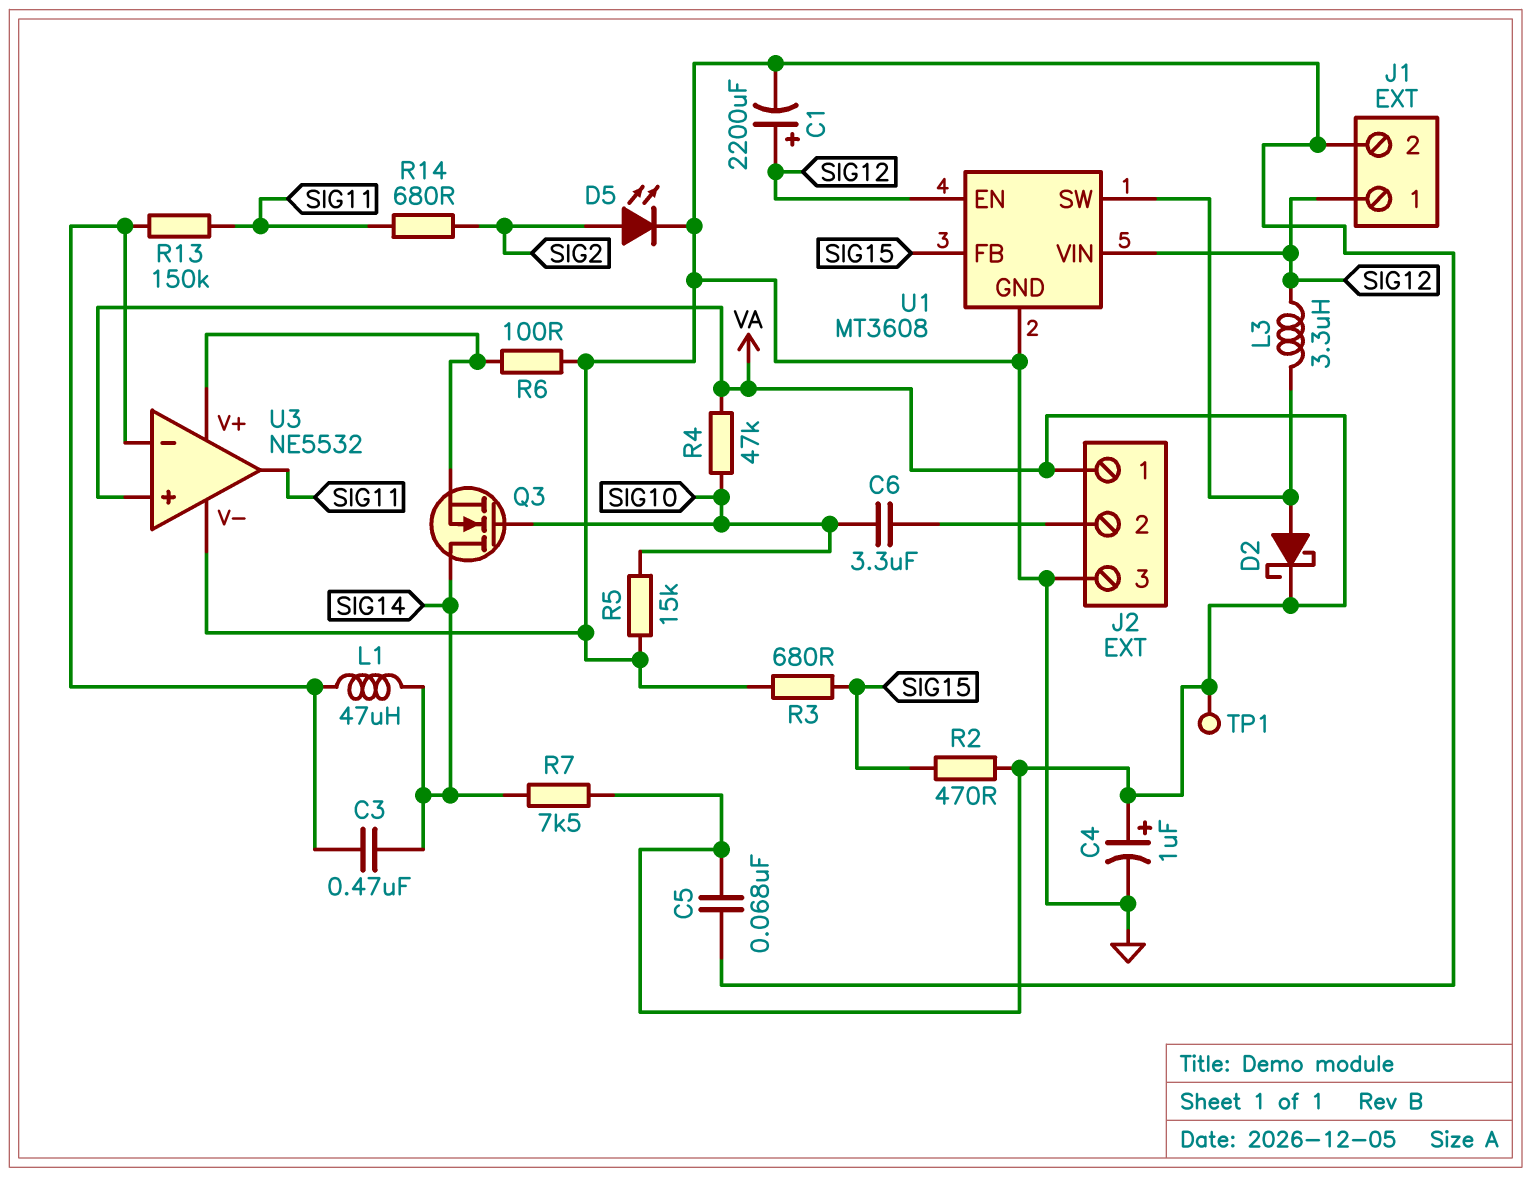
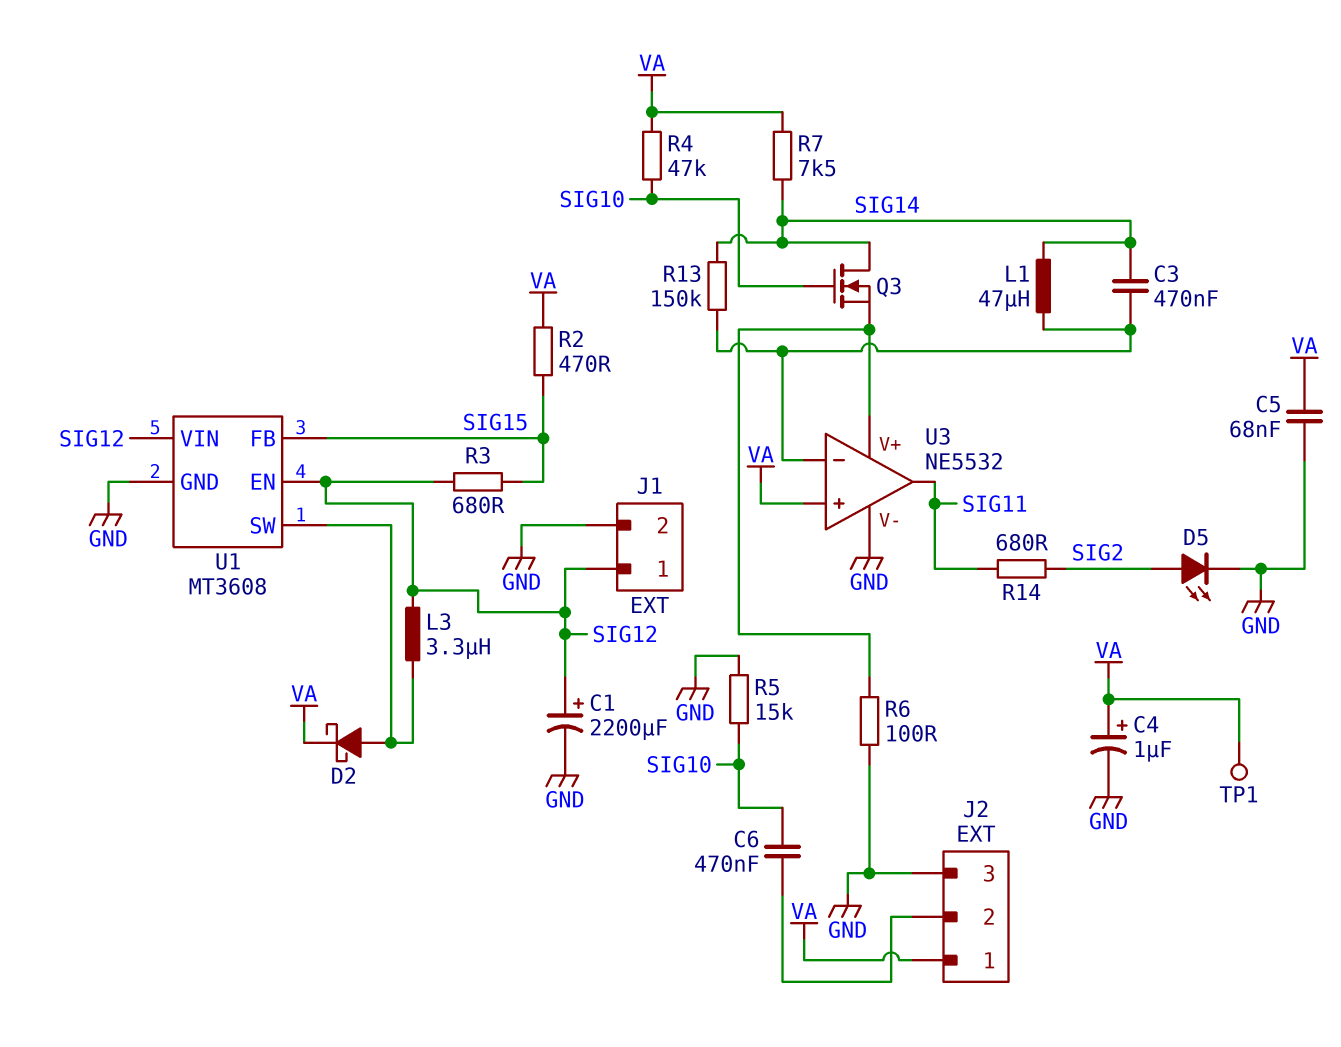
C6: 3.3uF (J2/2, SIG10) -> 470nF (J2/2, SIG10)
R3: 680 (GND, SIG15) -> 680 (SIG12, SIG15)
R13: 150k (SIG11, U3/in-) -> 150k (SIG14, U3/in-)

